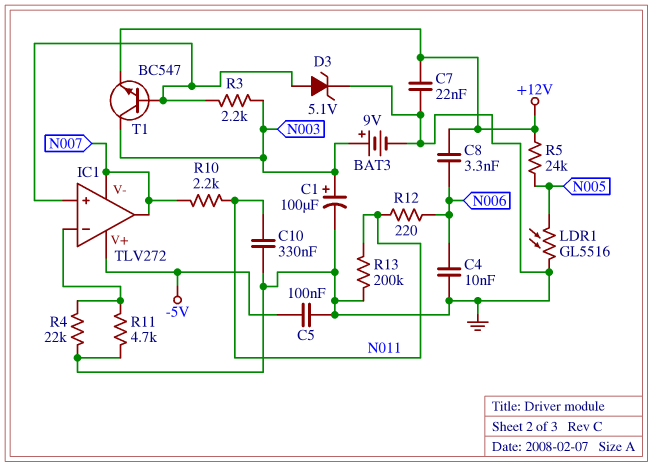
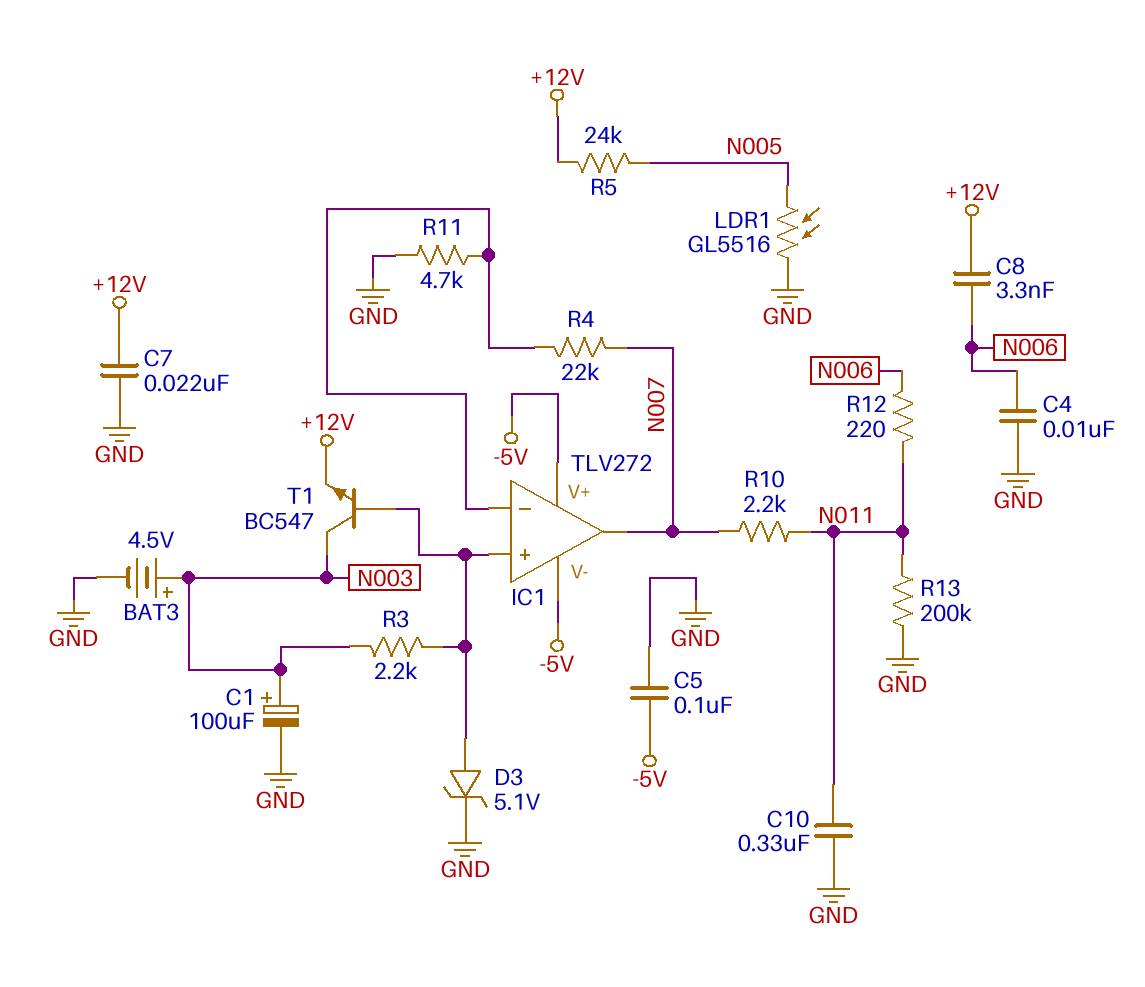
BAT3: 9V (plus N003, minus GND) -> 4.5V (plus N003, minus GND)
IC1 pin V-: N007 -> -5V
R4: 22k (GND, IC1/in-) -> 22k (IC1/in-, N007)

